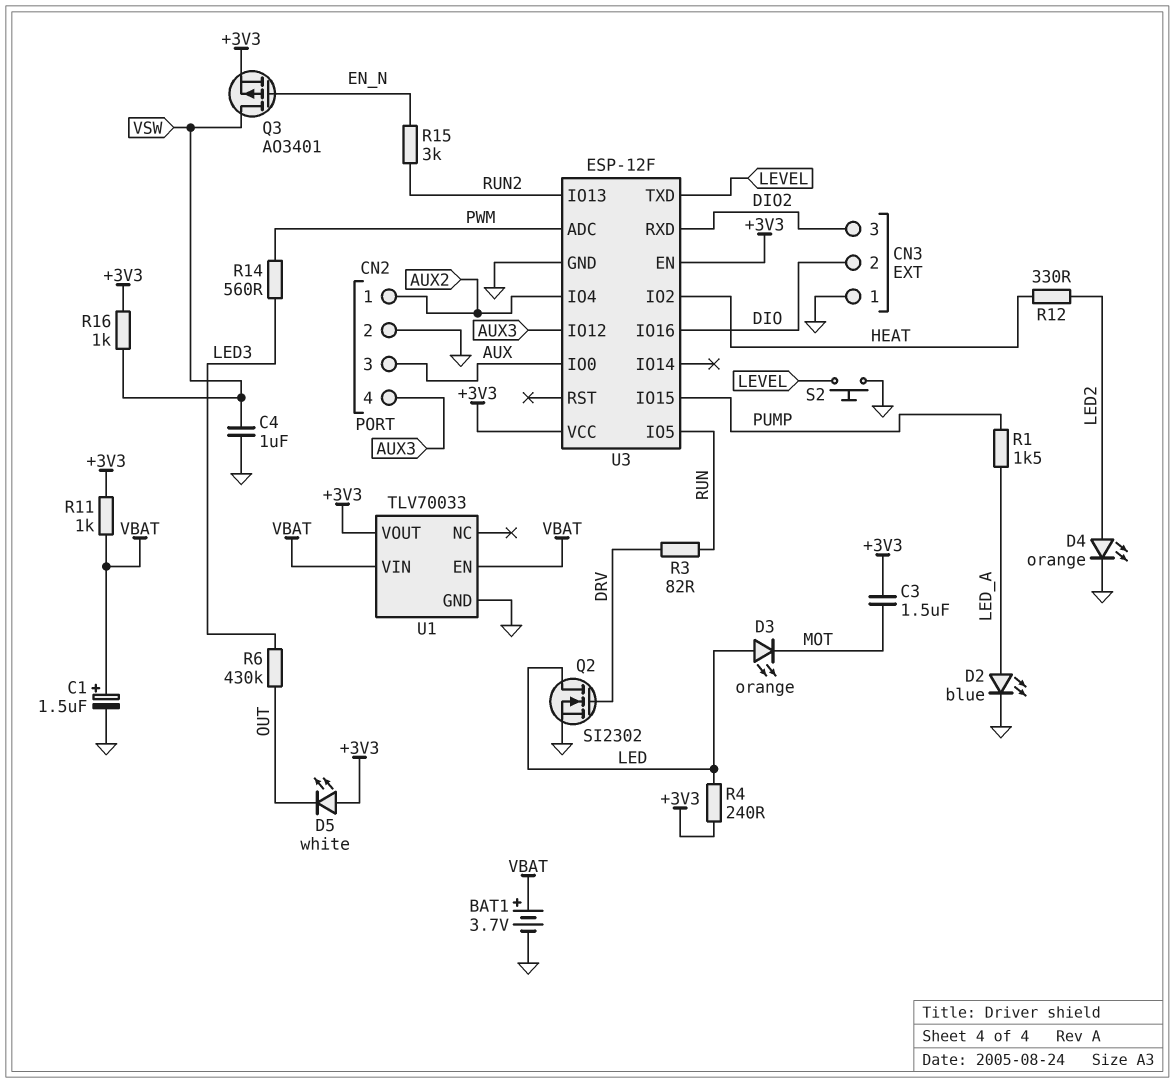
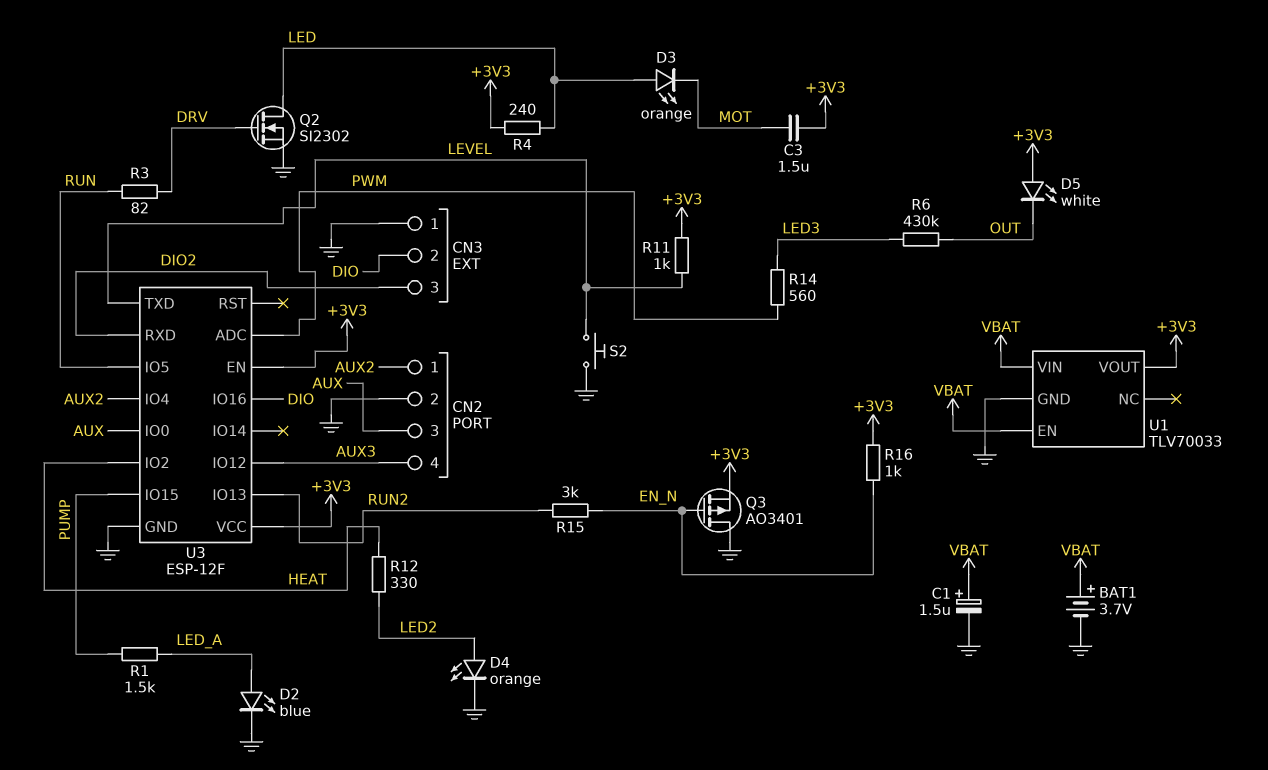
C4: 1uF (GND, VSW) -> none
Q3: PMOS AO3401 (G EN_N, D VSW, S +3V3) -> PMOS AO3401 (G EN_N, D GND, S +3V3)
R11: 1k (+3V3, VBAT) -> 1k (+3V3, LEVEL)
R16: 1k (+3V3, VSW) -> 1k (+3V3, EN_N)

